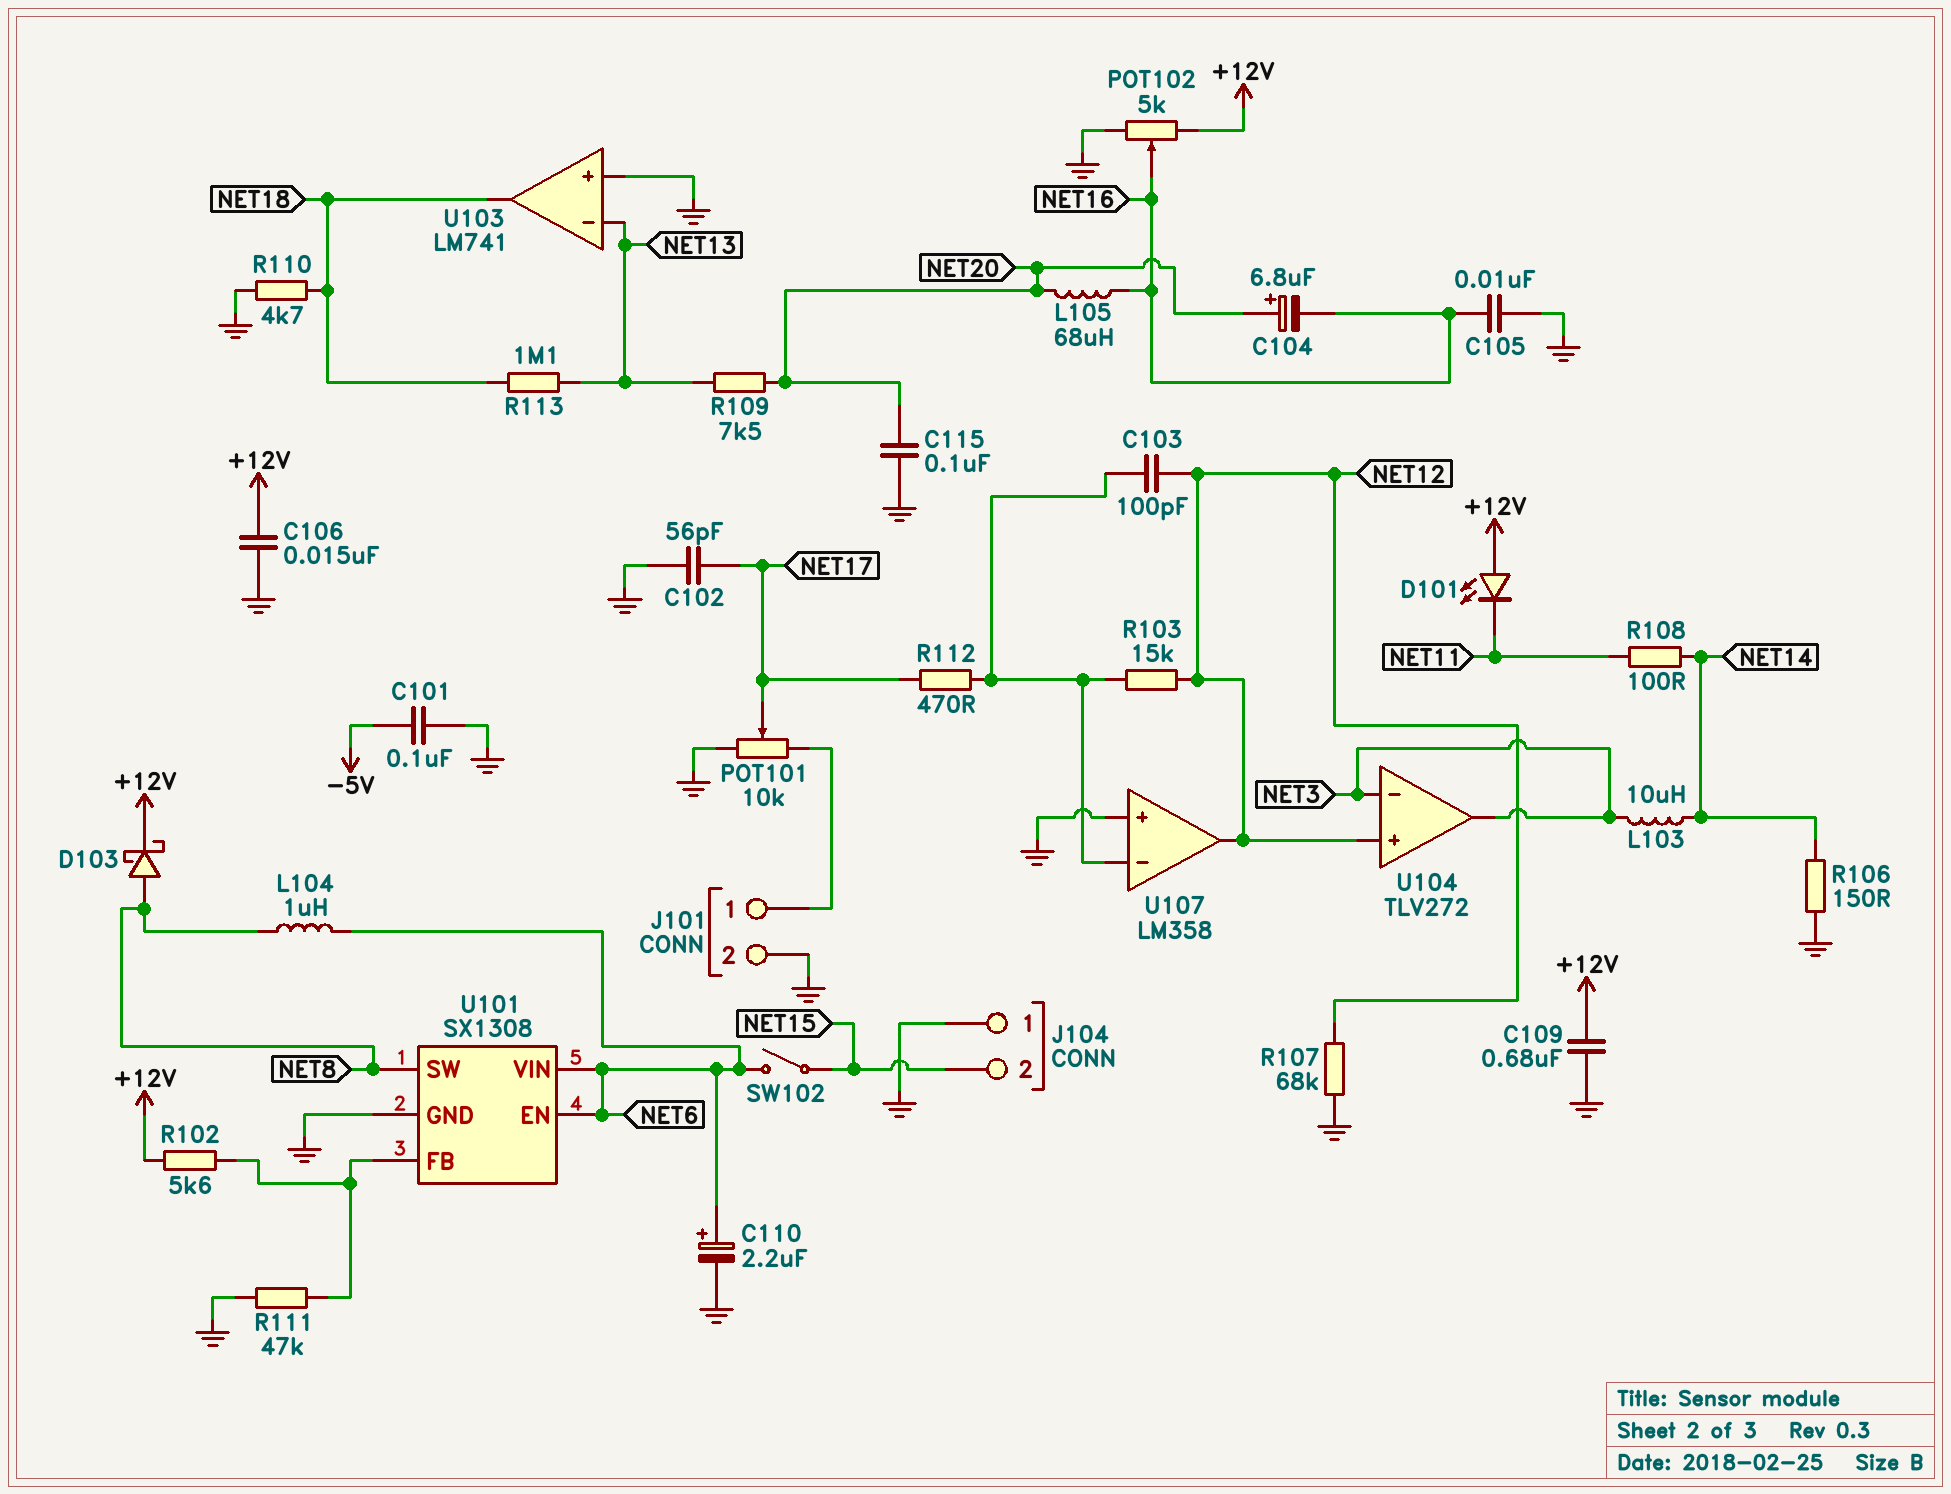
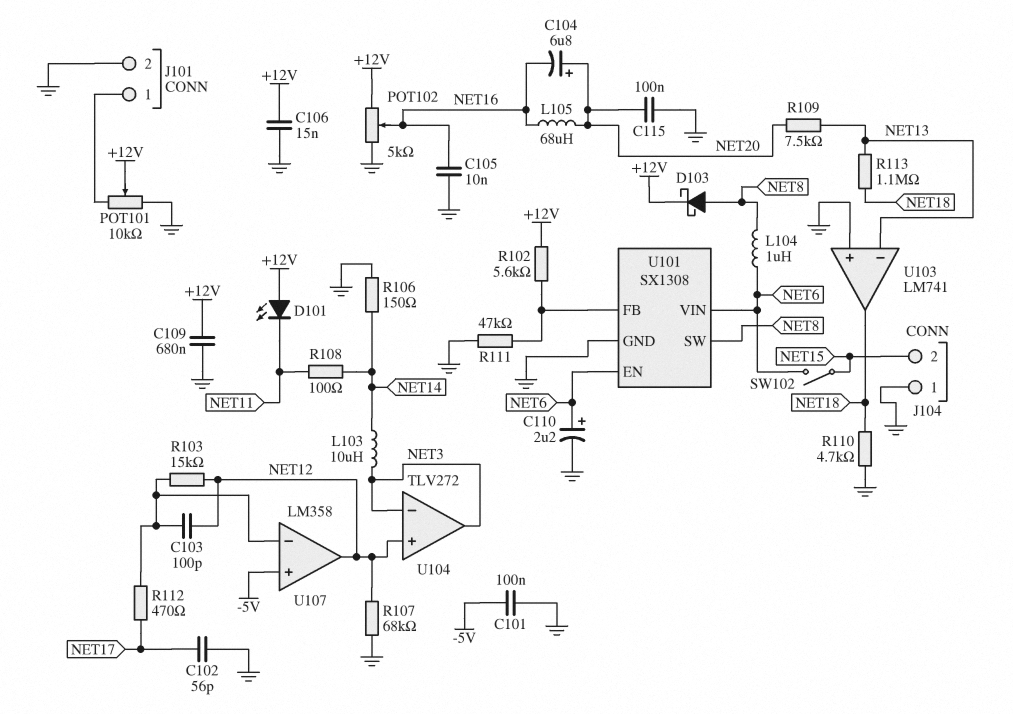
POT101: 10k (GND, J101/1, wiper NET17) -> 10k (GND, J101/1, wiper +12V)
U107 pin in+: GND -> -5V

